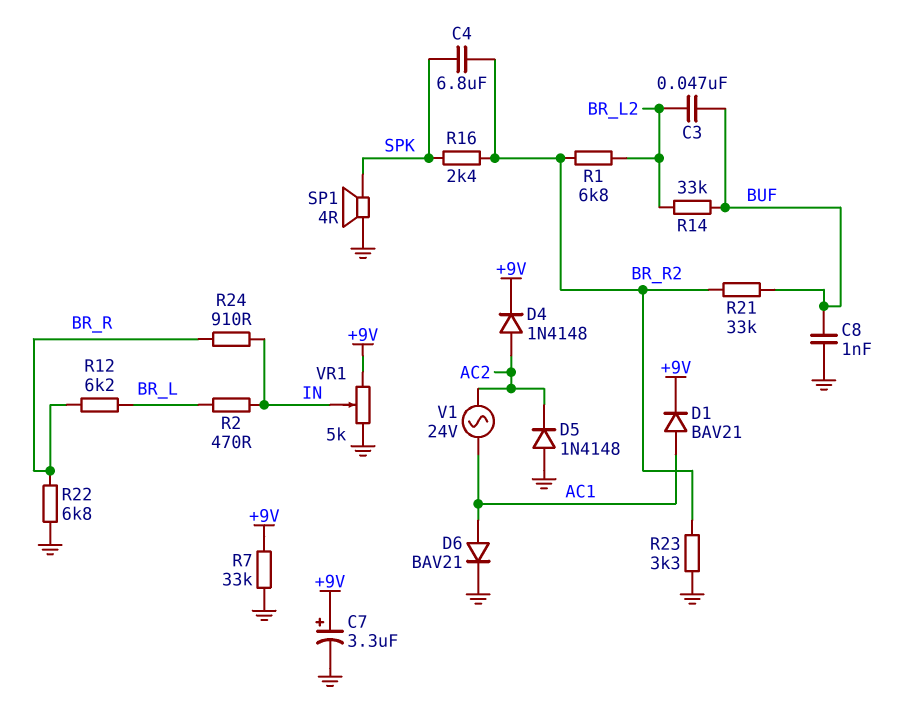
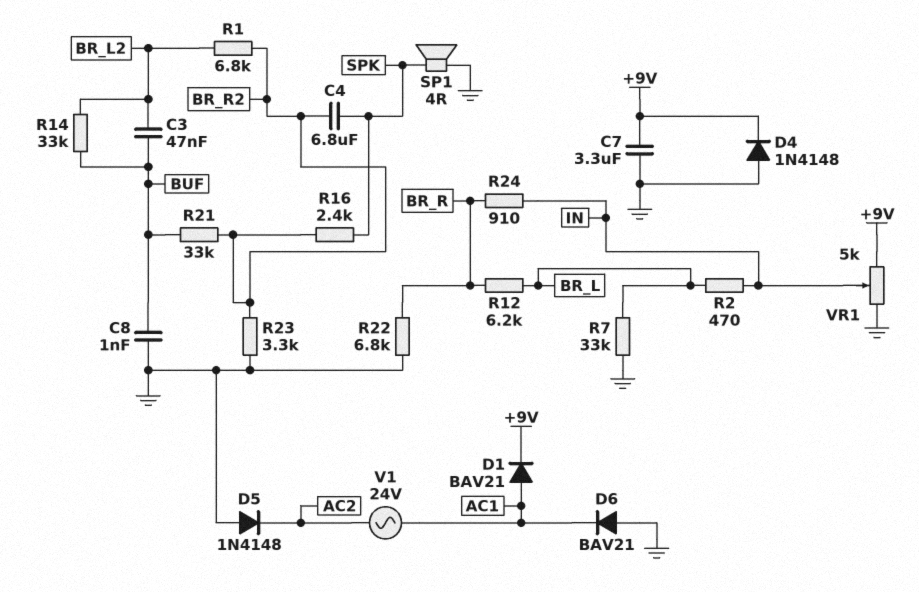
C7: 3.3uF (plus +9V, minus GND) -> 3.3uF (+9V, GND)
D4: diode 1N4148 (A AC2, K +9V) -> diode 1N4148 (A GND, K +9V)
D6: diode BAV21 (A AC1, K GND) -> diode BAV21 (A GND, K AC1)
R7: 33k (+9V, GND) -> 33k (BR_L, GND)

